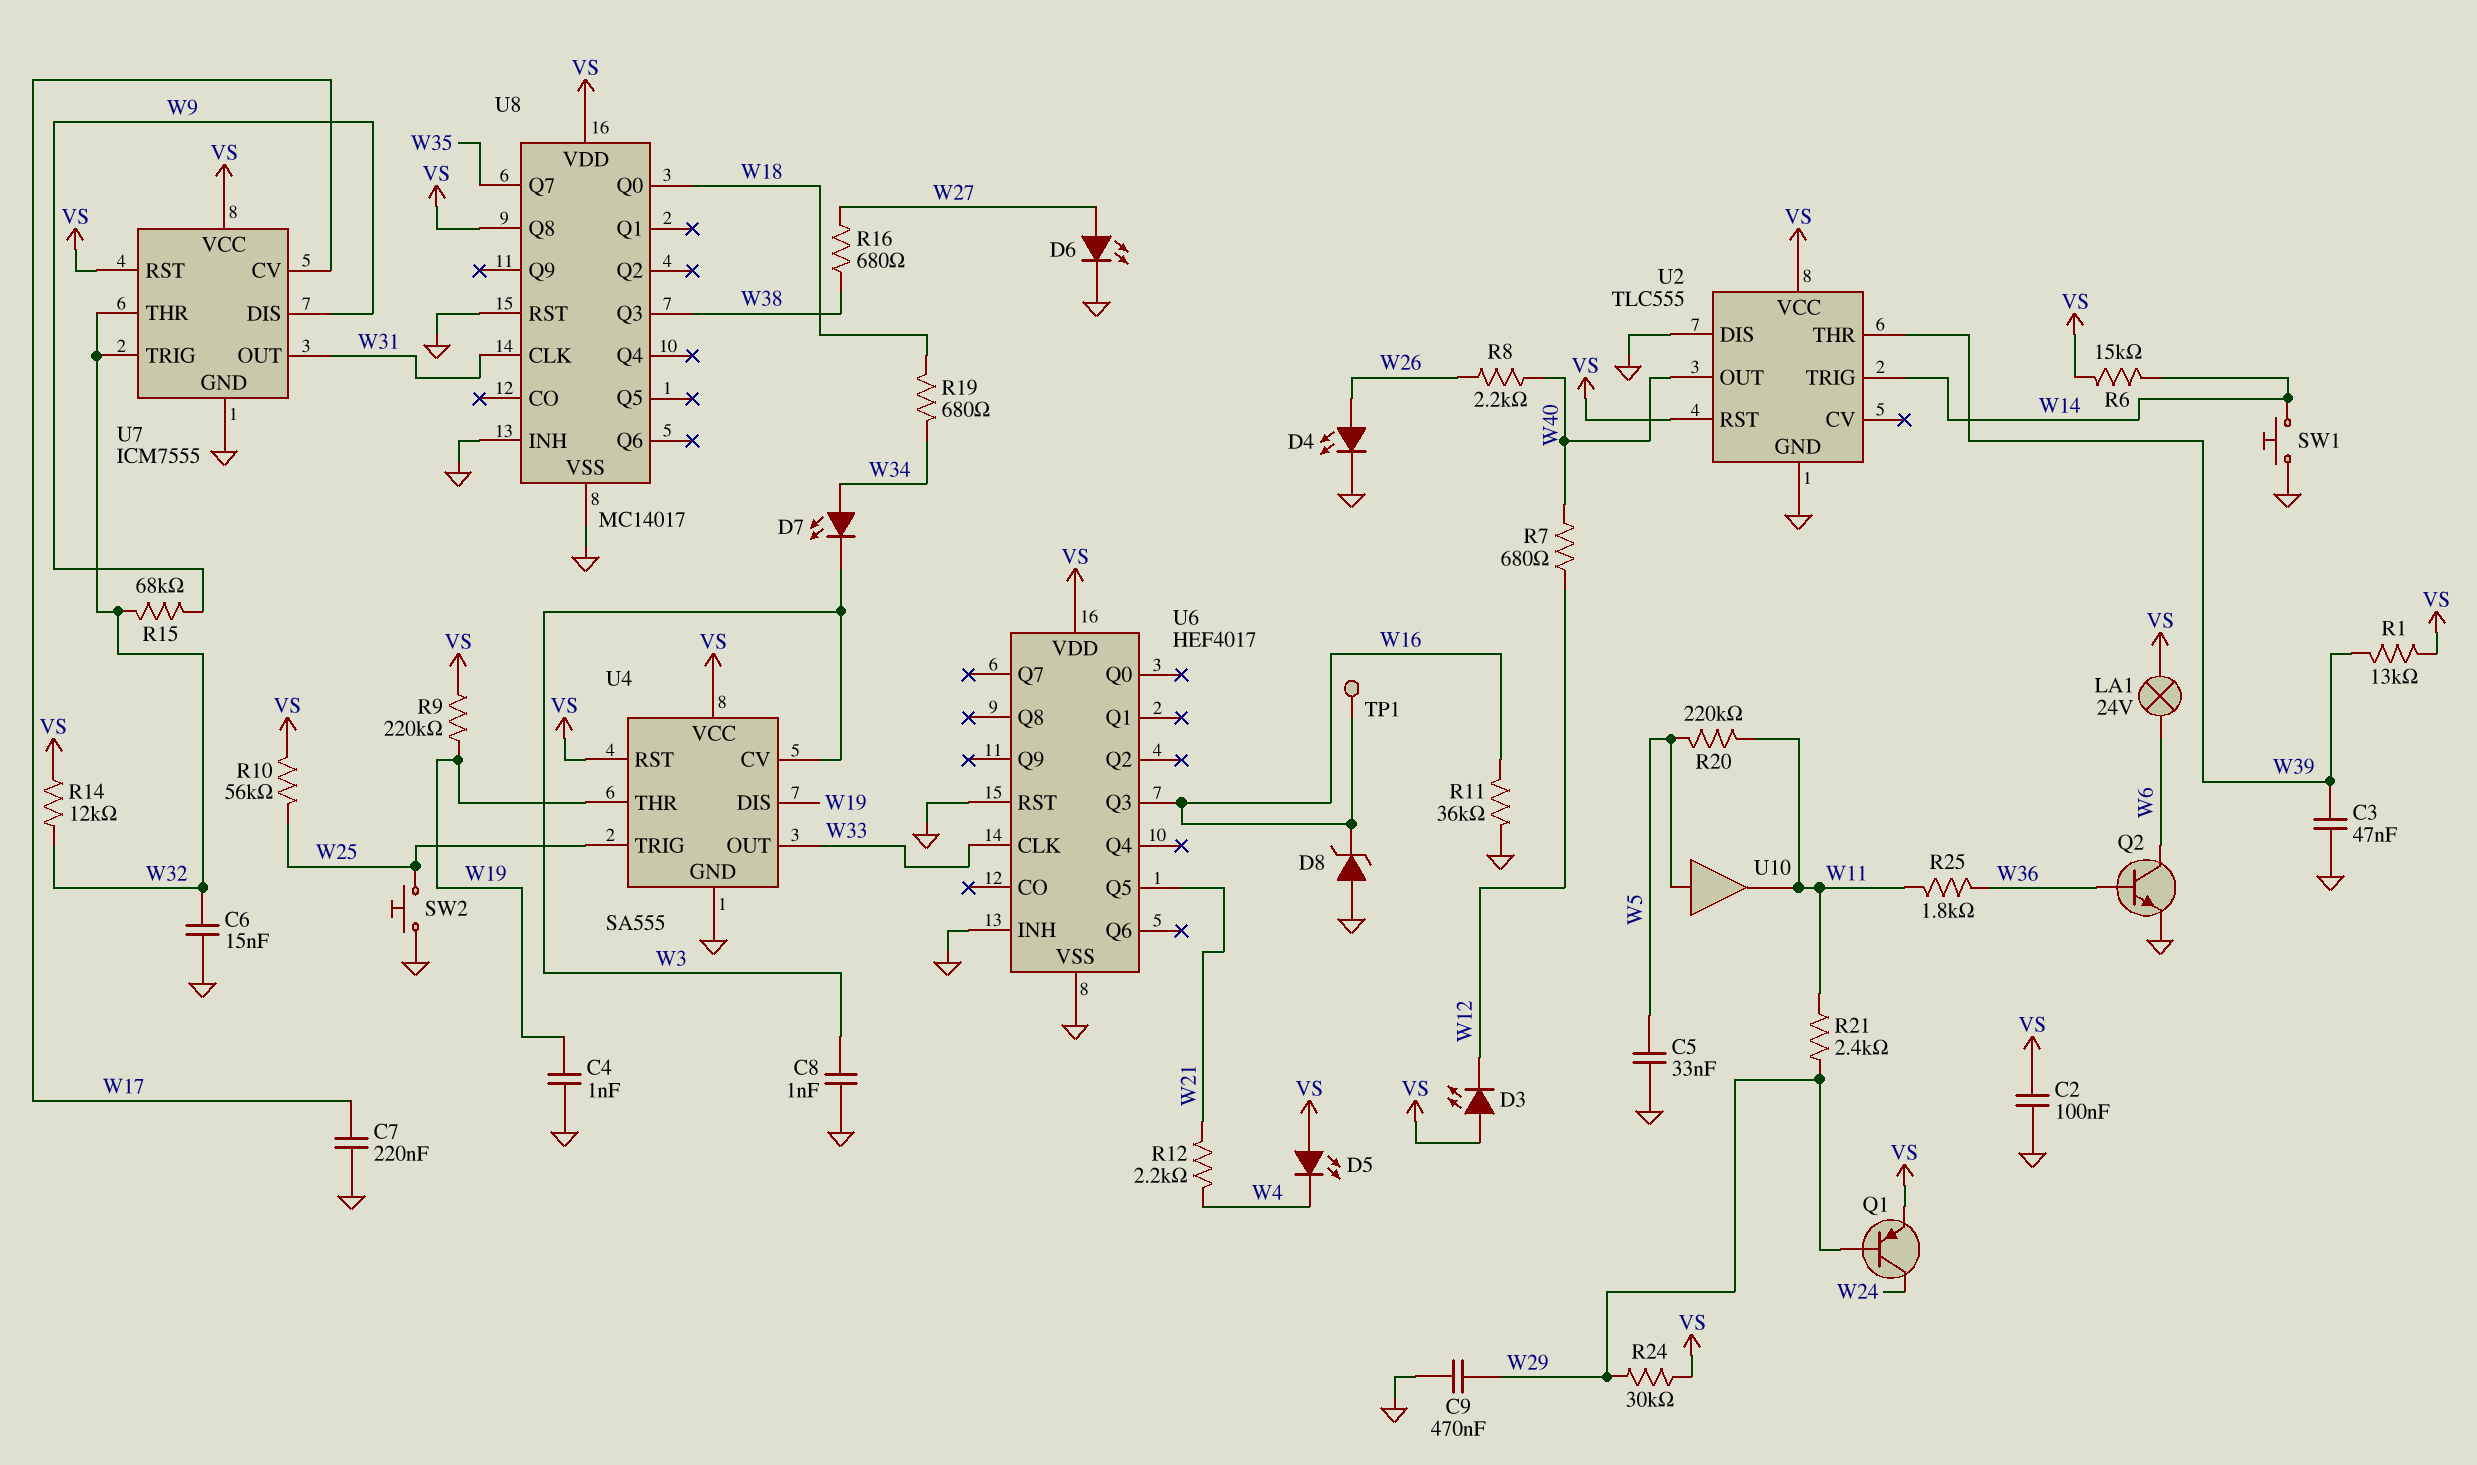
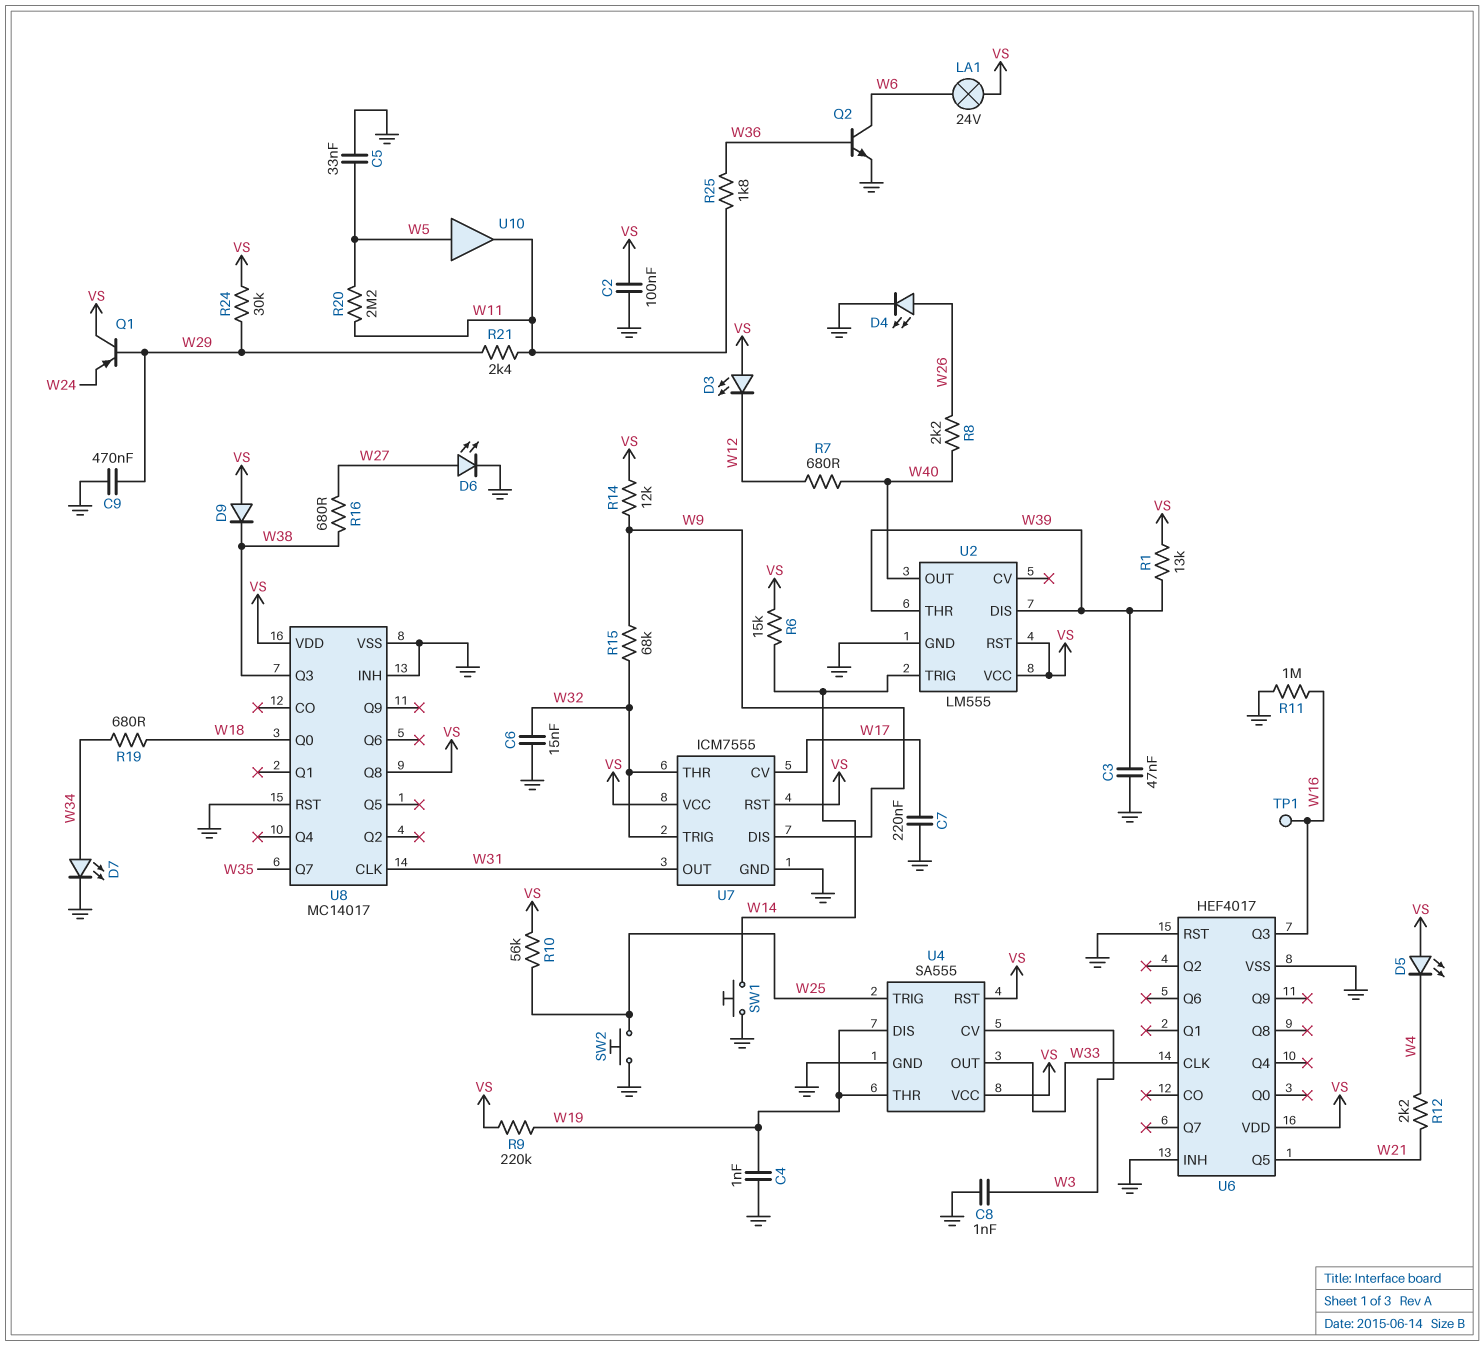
D7: LED (A W34, K W3) -> LED (A W34, K GND)
D8: zener (A GND, K W16) -> none
D9: none -> diode (A VS, K W38)
Q1: PNP (B W29, C W24, E VS) -> PNP (B W29, C VS, E W24)
R11: 36k (GND, W16) -> 1M (GND, W16)
R14: 12k (VS, W32) -> 12k (VS, W9)
R20: 220k (W5, W11) -> 2.2M (W5, W11)
U2: TLC555 -> LM555
U2 pin DIS: GND -> W39

